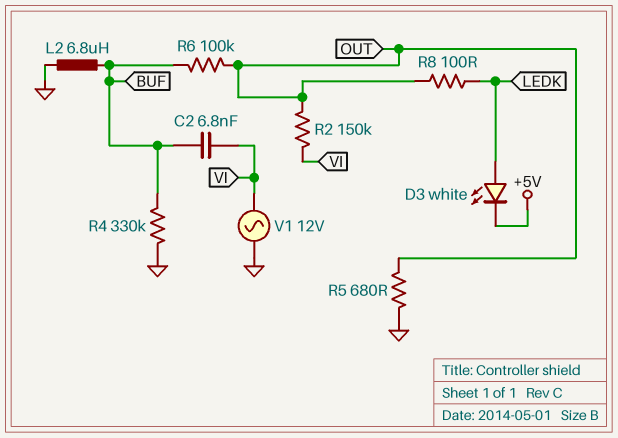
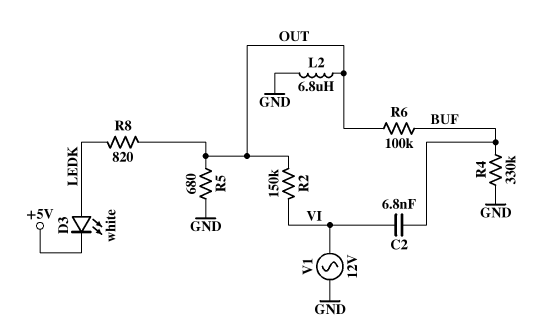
L2: 6.8uH (BUF, GND) -> 6.8uH (GND, OUT)
R8: 100 (LEDK, OUT) -> 820 (LEDK, OUT)

